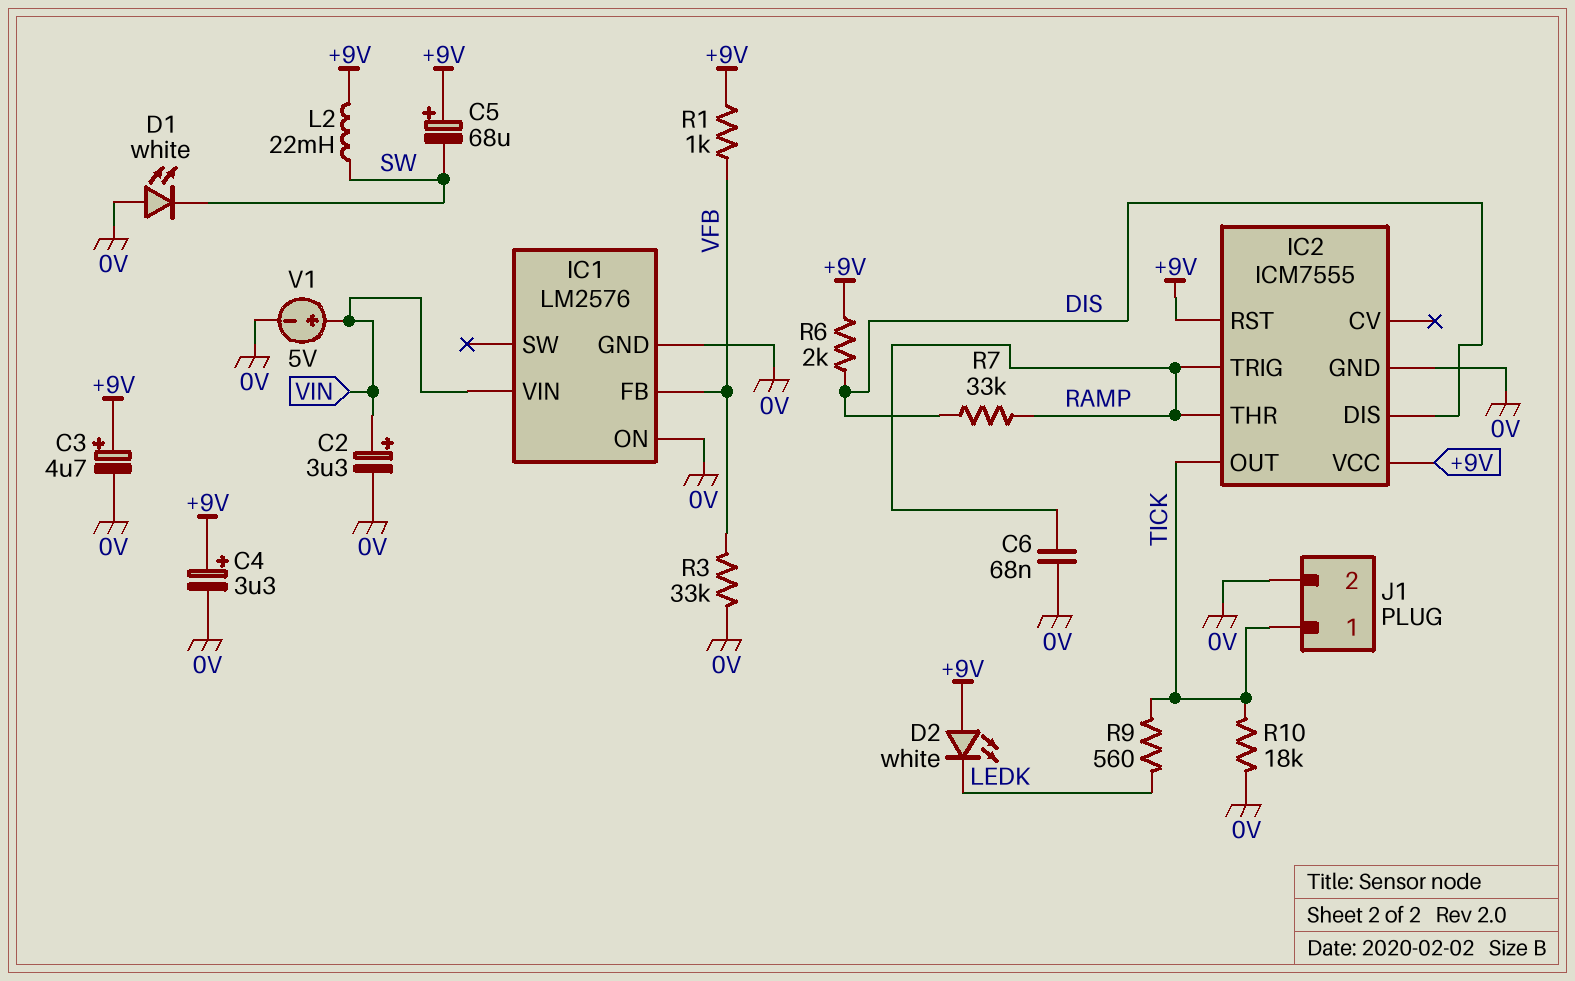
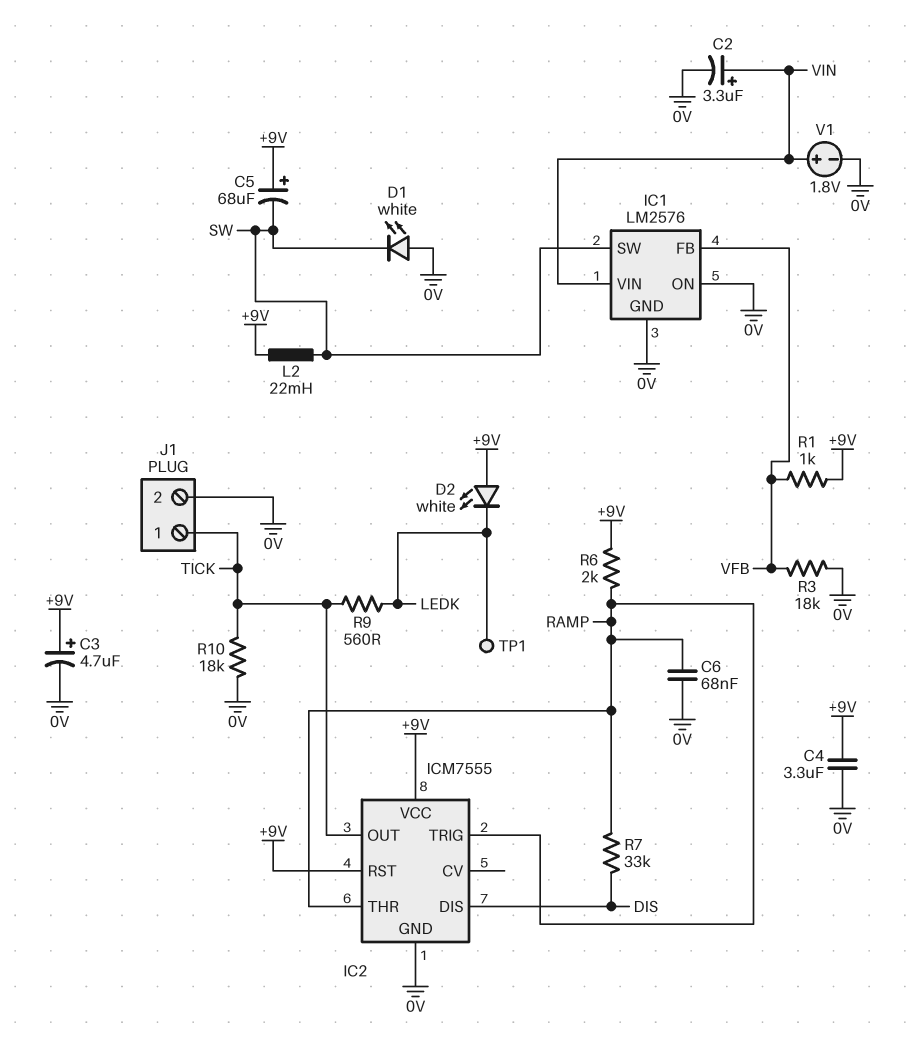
C4: 3.3uF (plus +9V, minus 0V) -> 3.3uF (+9V, 0V)
IC1 pin SW: none -> SW
R3: 33k (0V, VFB) -> 18k (0V, VFB)
R6: 2k (+9V, DIS) -> 2k (+9V, RAMP)
TP1: none -> test point (LEDK)
V1: 5V (plus VIN, minus 0V) -> 1.8V (plus VIN, minus 0V)

